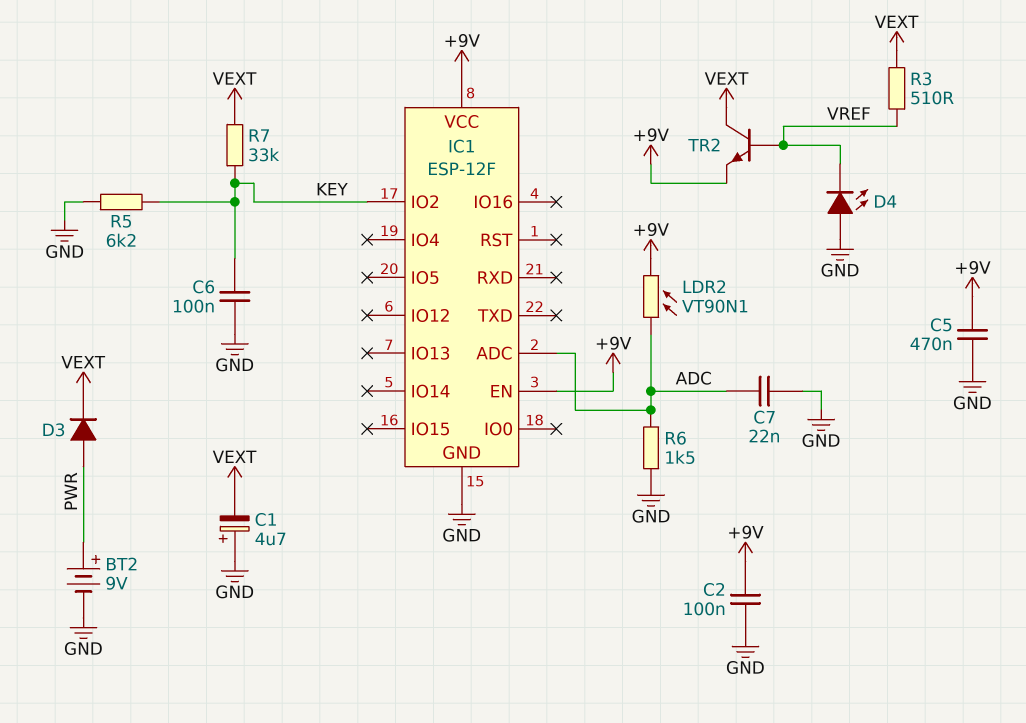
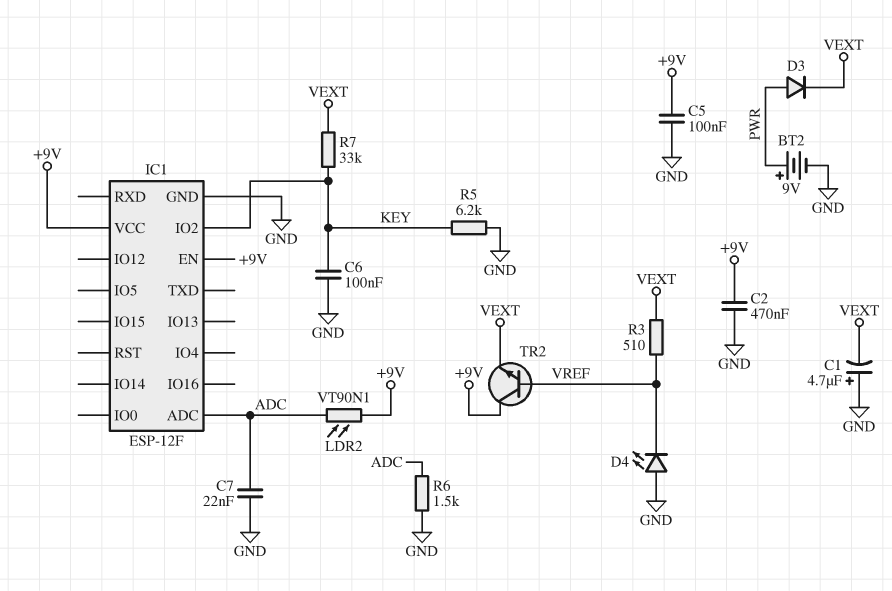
C2: 100nF (+9V, GND) -> 470nF (+9V, GND)
C5: 470nF (+9V, GND) -> 100nF (+9V, GND)
TR2: NPN (B VREF, C VEXT, E +9V) -> NPN (B VREF, C +9V, E VEXT)

